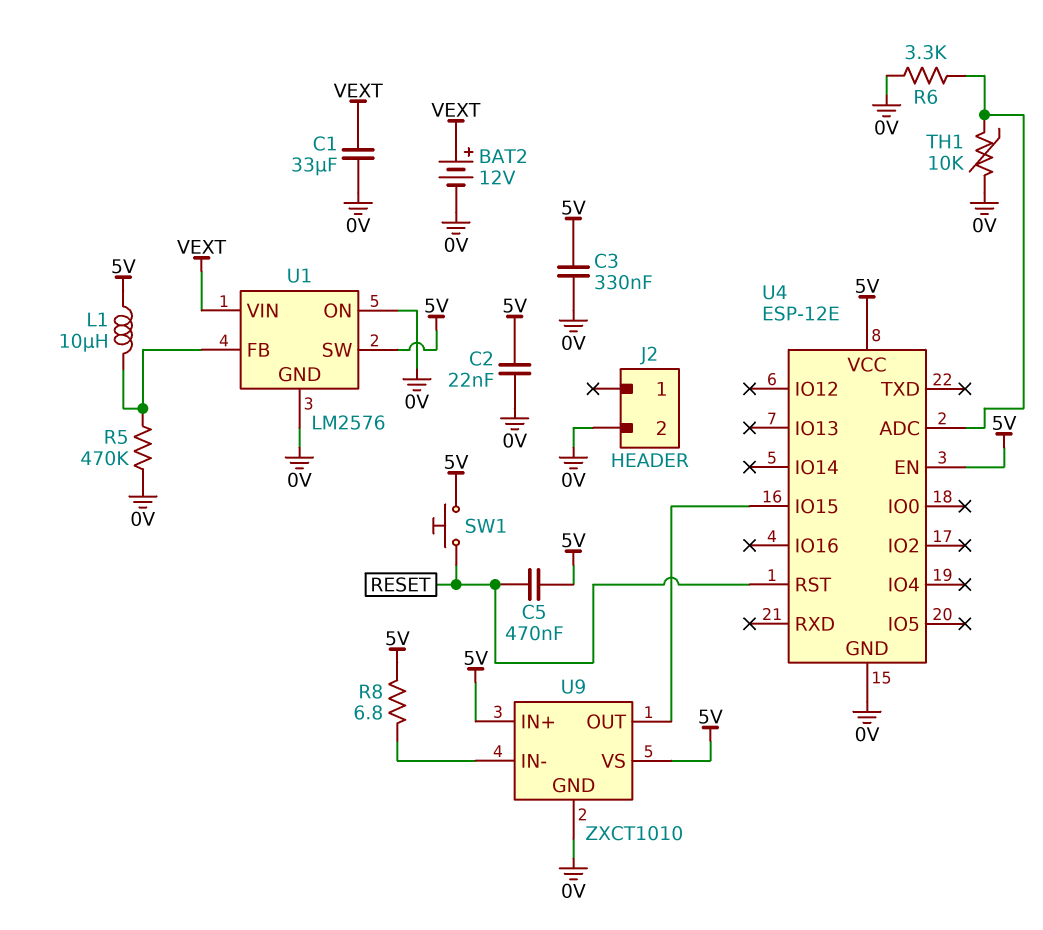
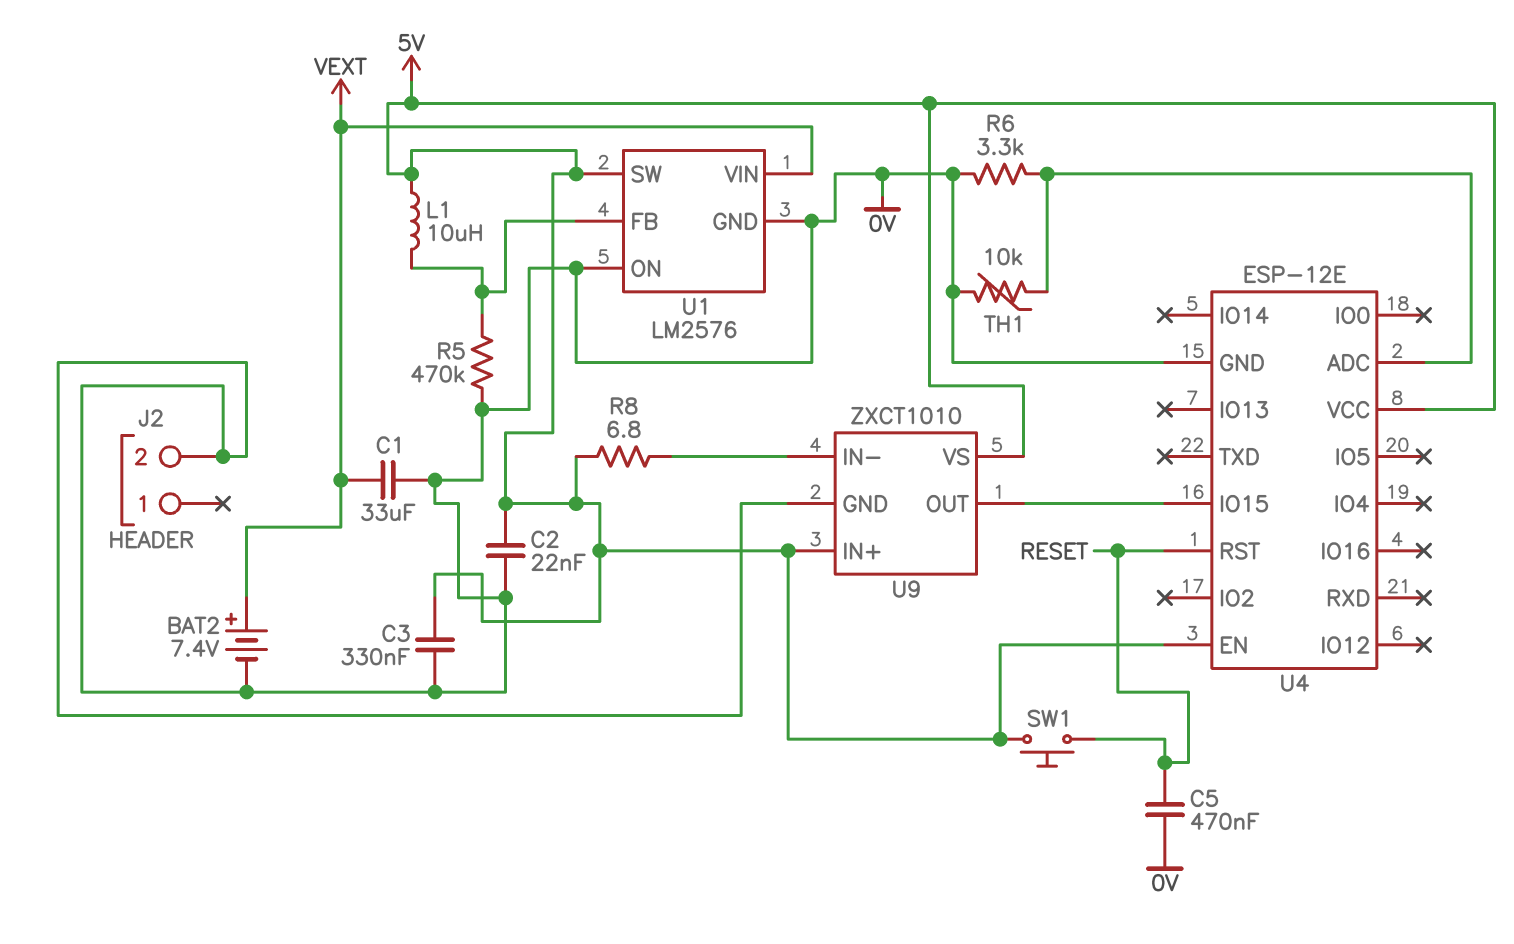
BAT2: 12V (plus VEXT, minus 0V) -> 7.4V (plus VEXT, minus 0V)
C5: 470nF (5V, RESET) -> 470nF (0V, RESET)

